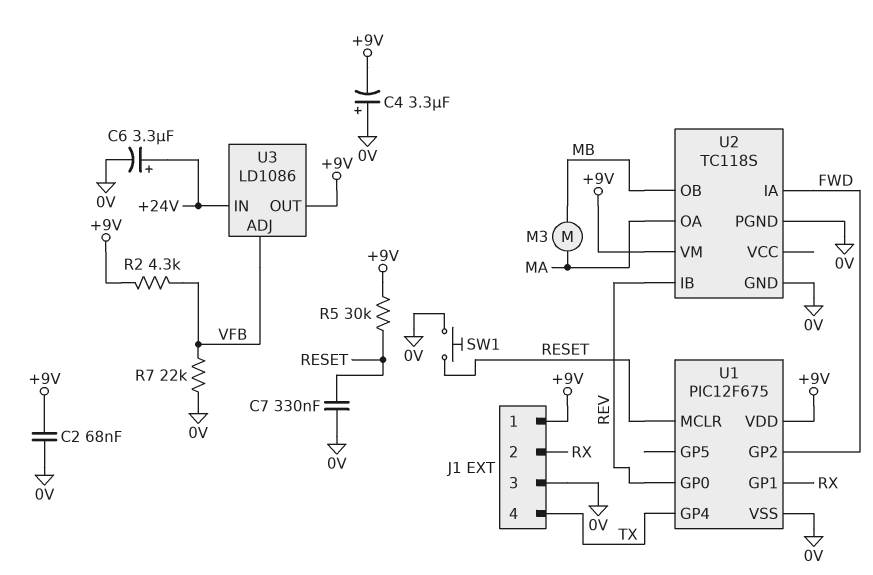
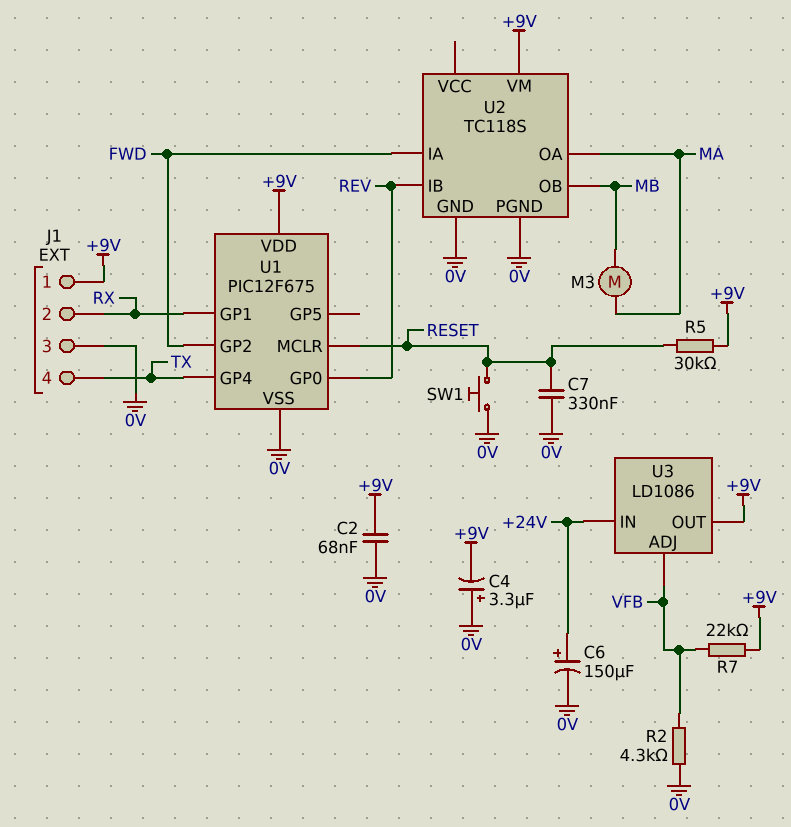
C6: 3.3uF (plus +24V, minus 0V) -> 150uF (plus +24V, minus 0V)
R2: 4.3k (+9V, VFB) -> 4.3k (0V, VFB)
R7: 22k (0V, VFB) -> 22k (+9V, VFB)

